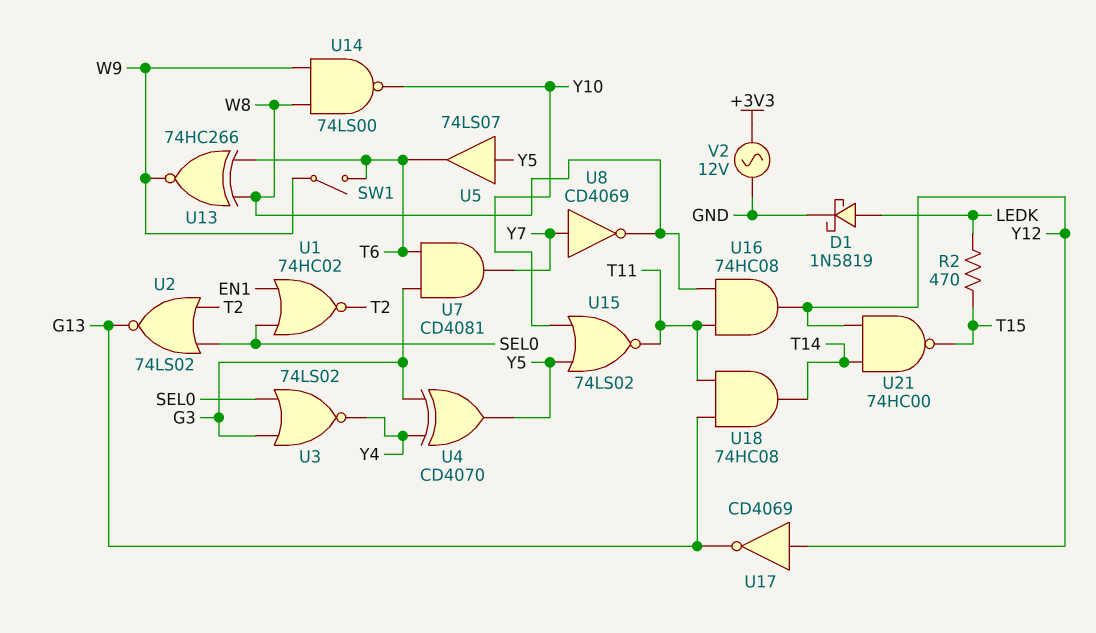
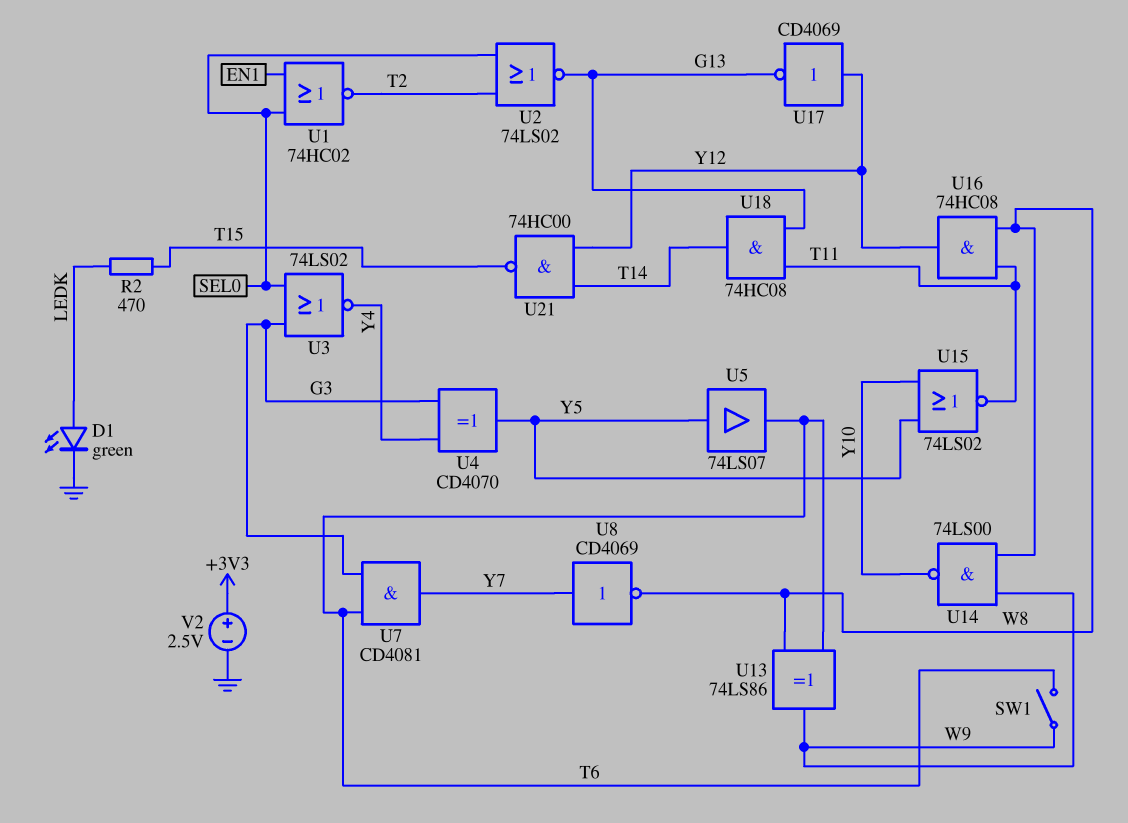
D1: schottky 1N5819 (A LEDK, K GND) -> LED green (A LEDK, K GND)
U13: XNOR 74HC266 (in T6, in W8, out W9) -> XOR 74LS86 (in T6, in W8, out W9)
V2: AC 12V (+3V3, GND) -> 2.5V (plus +3V3, minus GND)

